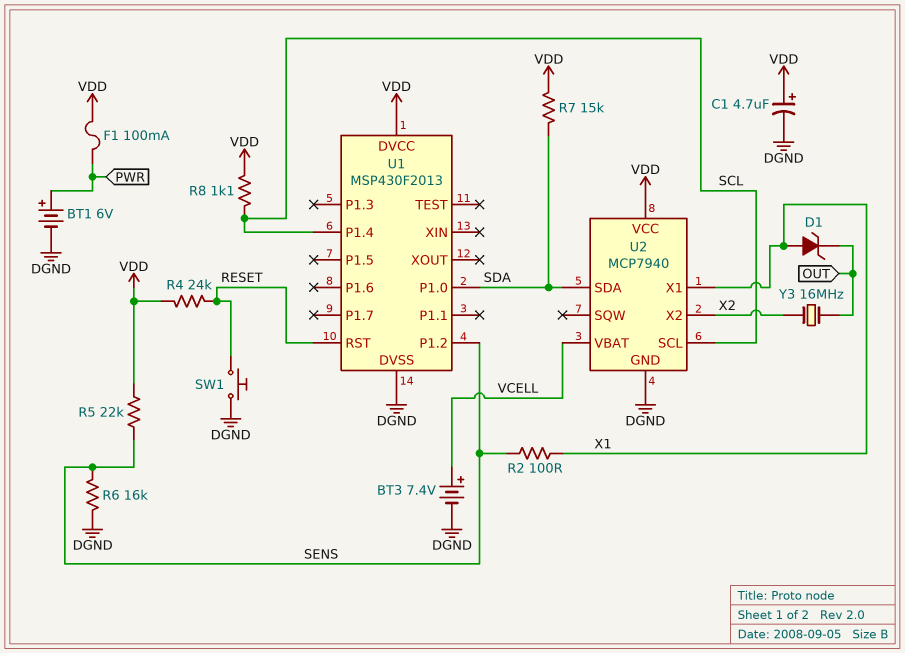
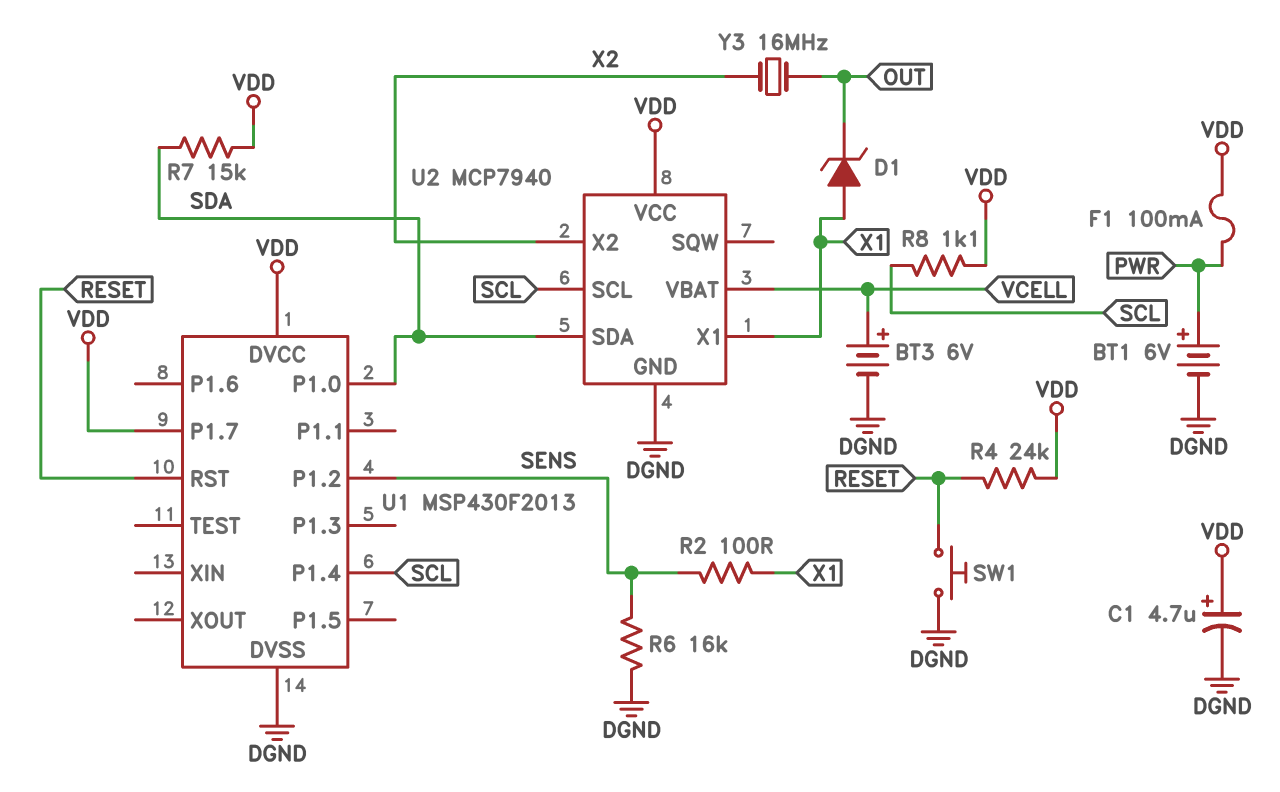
BT3: 7.4V (plus VCELL, minus DGND) -> 6V (plus VCELL, minus DGND)
R5: 22k (SENS, VDD) -> none
U1 pin P1.7: none -> VDD

